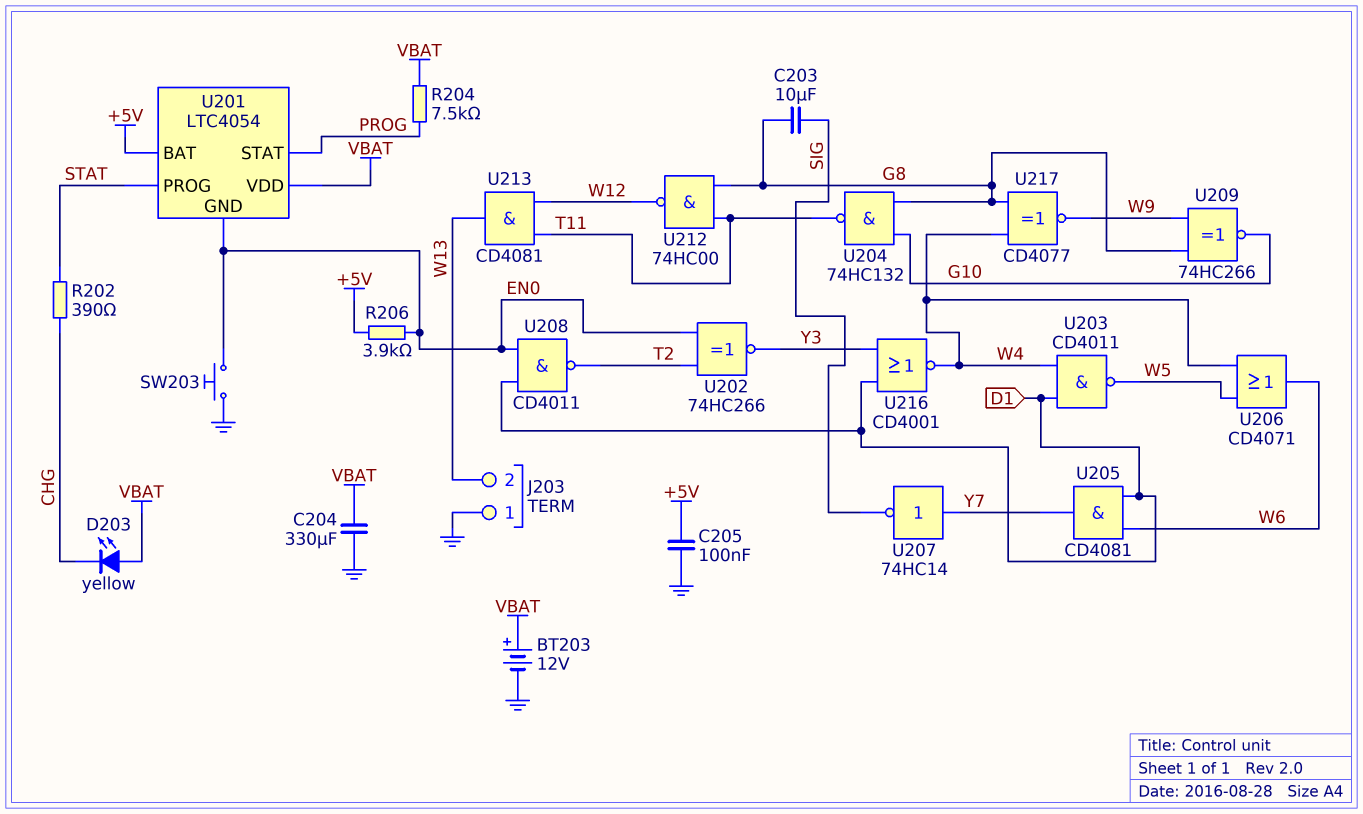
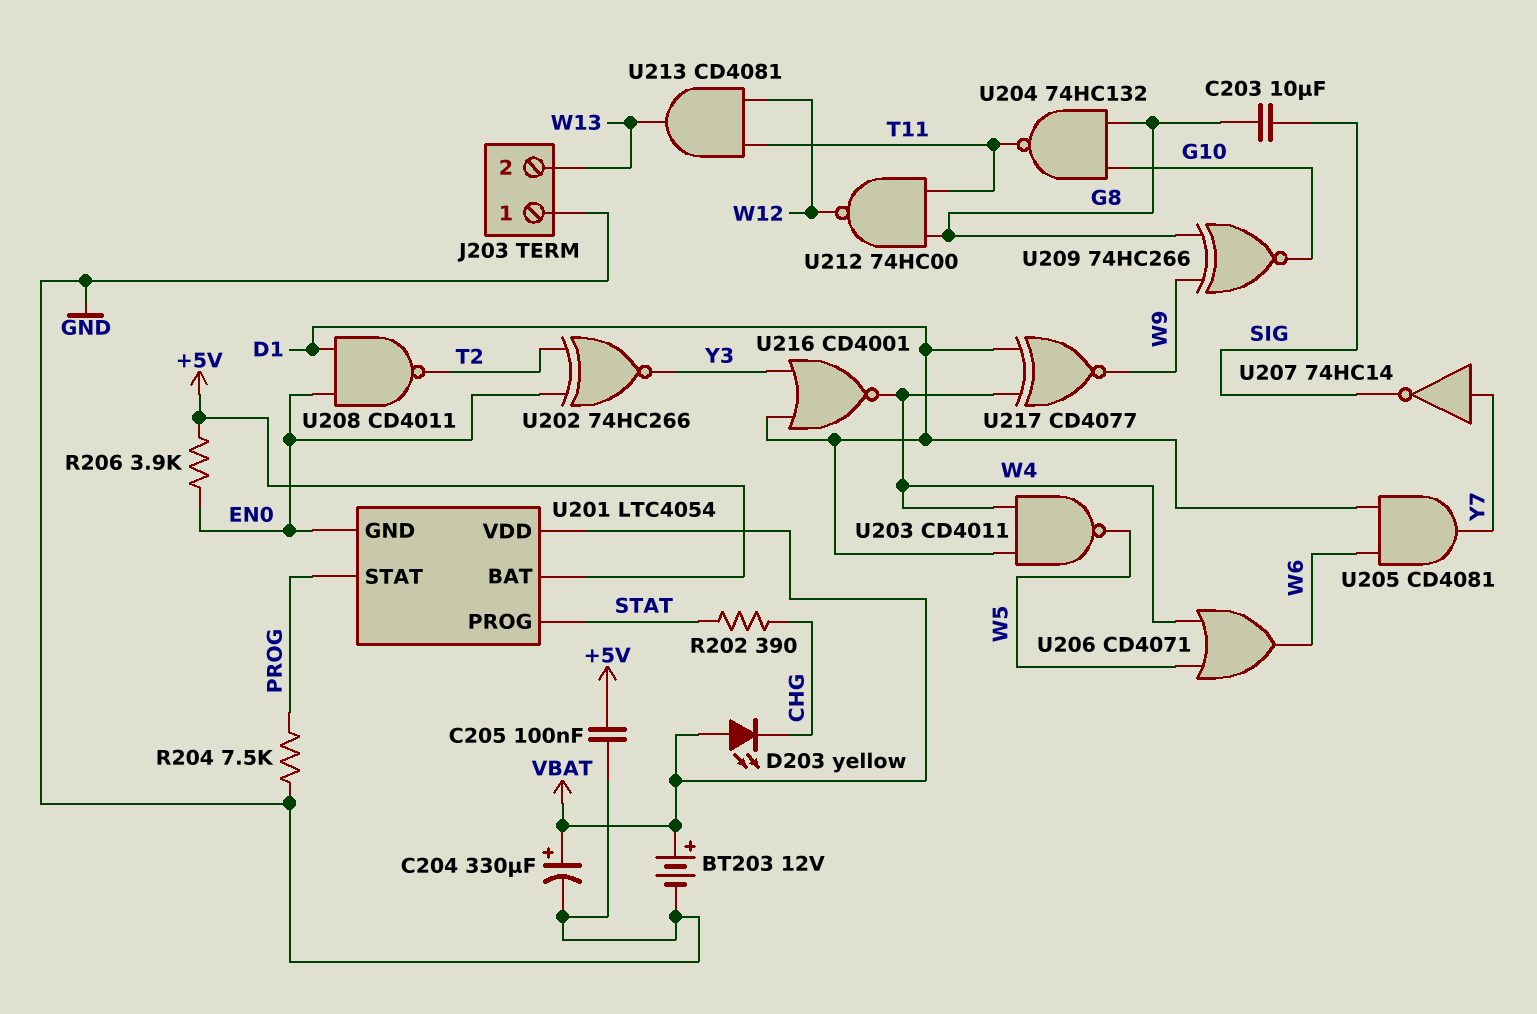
C204: 330uF (GND, VBAT) -> 330uF (plus VBAT, minus GND)
R204: 7.5k (PROG, VBAT) -> 7.5k (GND, PROG)
SW203: button (EN0, GND) -> none
U217: XNOR CD4077 (in G8, in W4, out W9) -> XNOR CD4077 (in D1, in W4, out W9)

